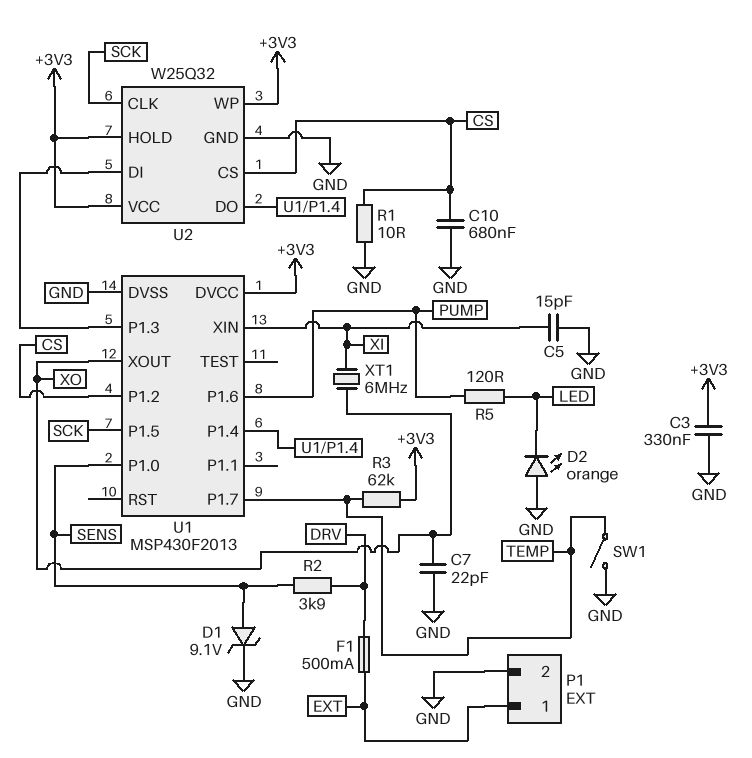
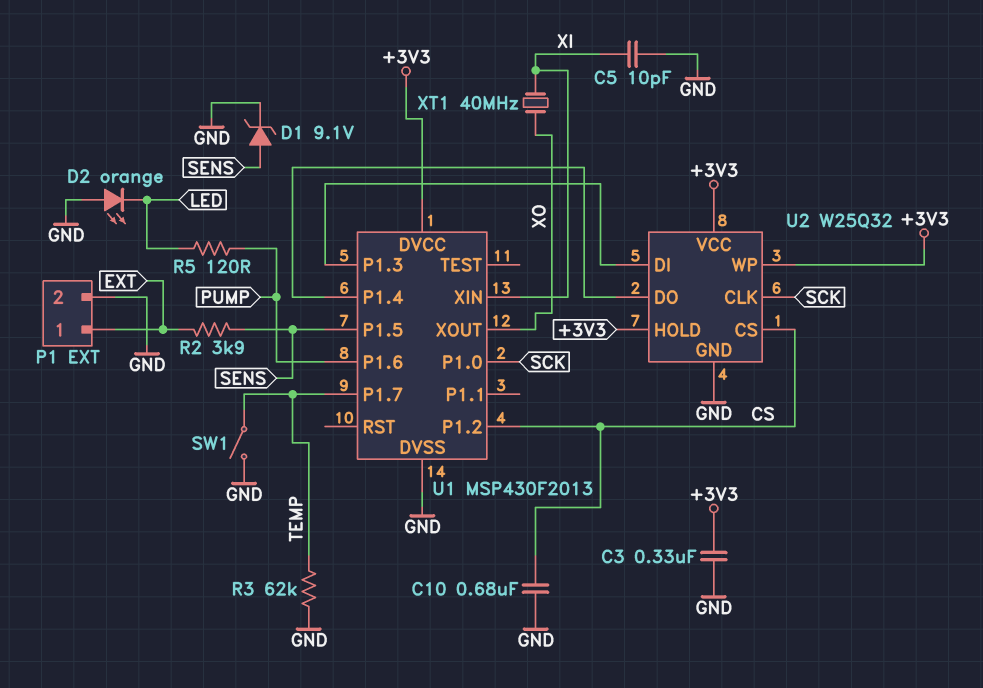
C5: 15pF (GND, XI) -> 10pF (GND, XI)
C7: 22pF (GND, XO) -> none
F1: 500mA (DRV, EXT) -> none
R1: 10 (CS, GND) -> none
R2: 3.9k (DRV, SENS) -> 3.9k (EXT, SENS)
R3: 62k (+3V3, TEMP) -> 62k (GND, TEMP)
U1 pin P1.0: SENS -> SCK
U1 pin P1.5: SCK -> SENS
XT1: 6MHz (XI, XO) -> 40MHz (XI, XO)

